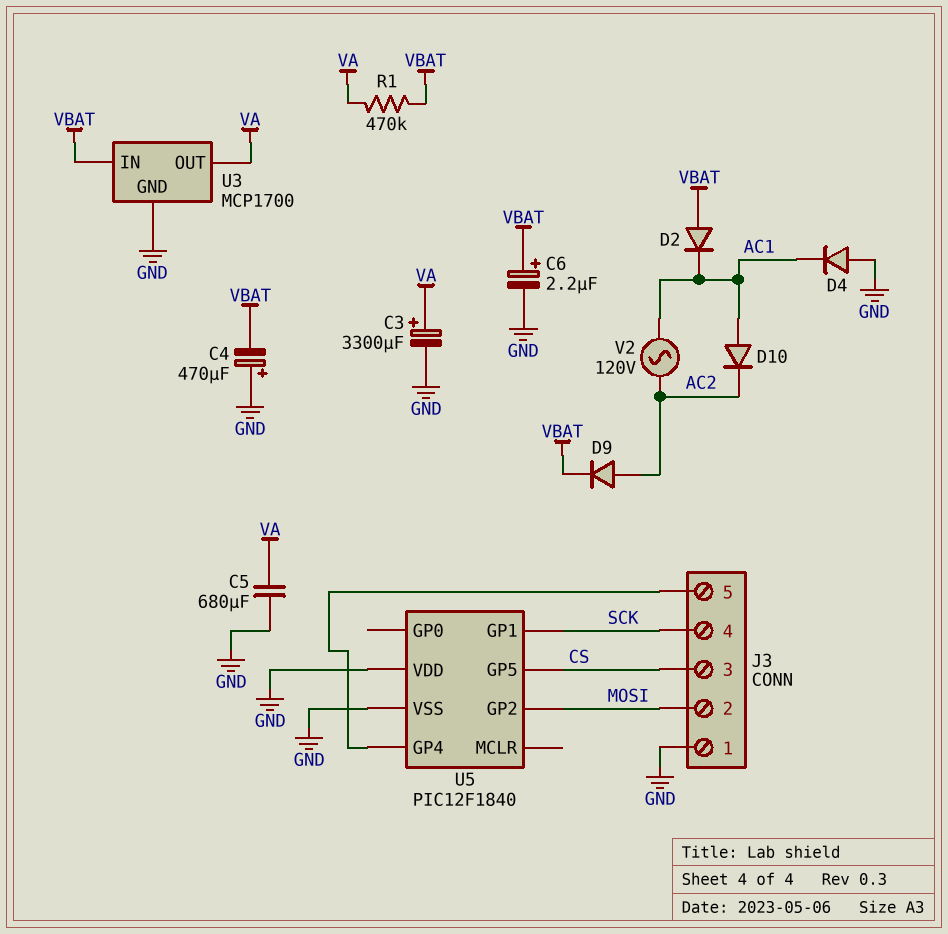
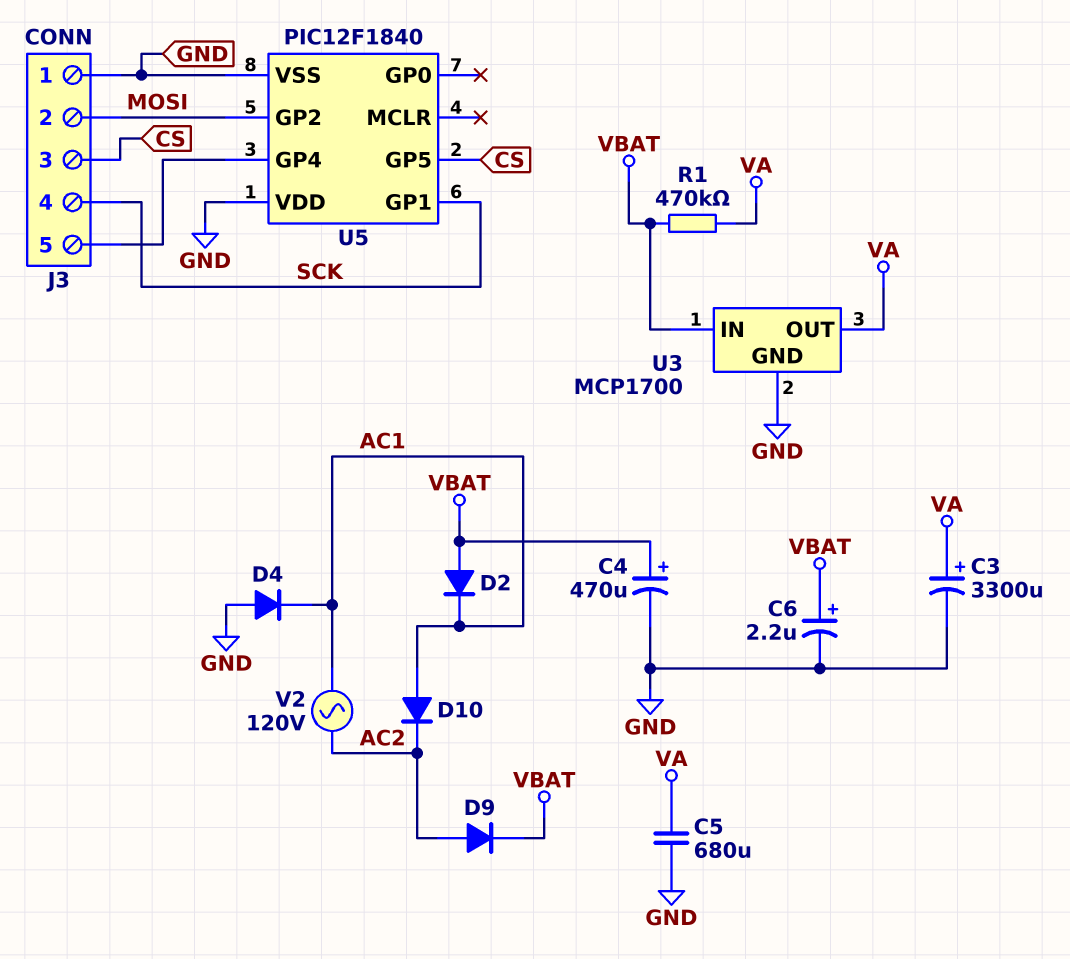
C4: 470uF (plus GND, minus VBAT) -> 470uF (plus VBAT, minus GND)

